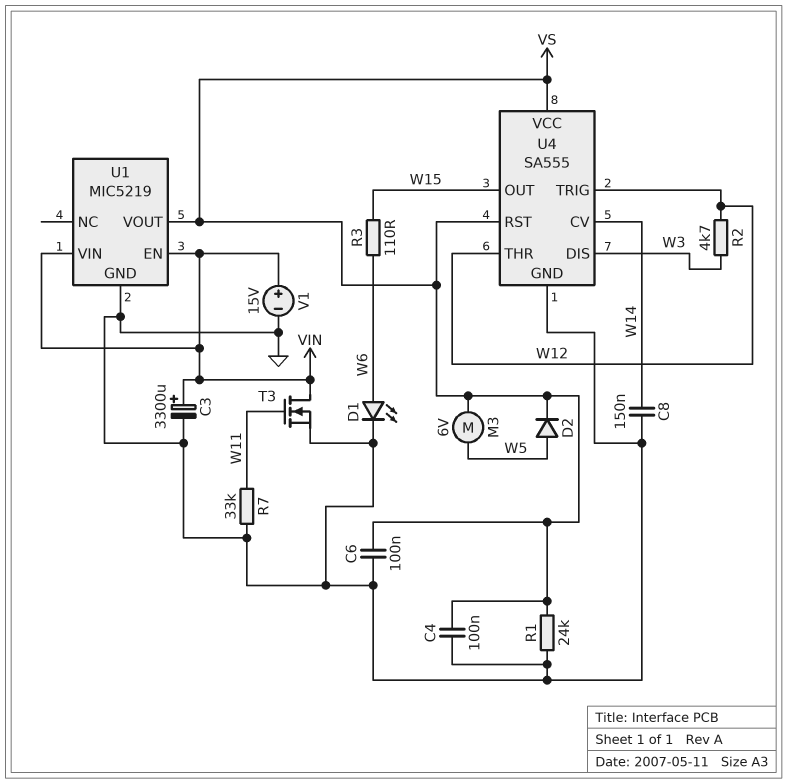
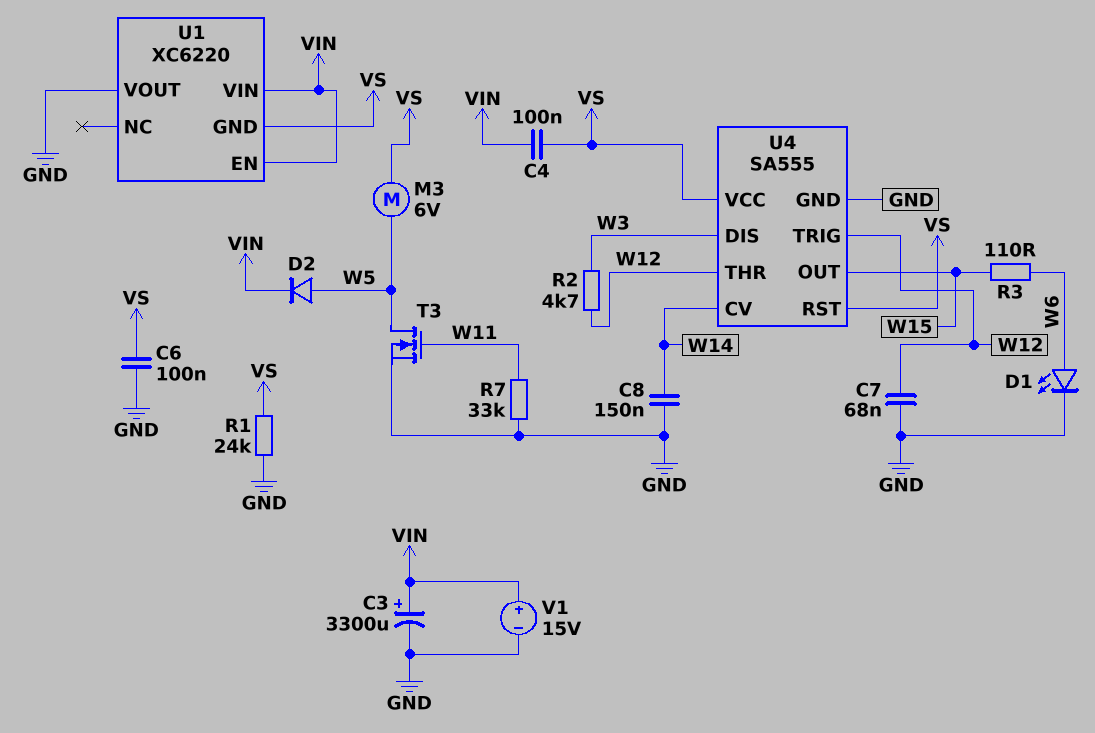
C4: 100nF (GND, VS) -> 100nF (VIN, VS)
C7: none -> 68nF (GND, W12)
D2: diode (A W5, K VS) -> diode (A W5, K VIN)
T3: NMOS (G W11, D VIN, S GND) -> NMOS (G W11, D W5, S GND)
U1: MIC5219 -> XC6220
U1 pin GND: GND -> VS
U1 pin VOUT: VS -> GND

